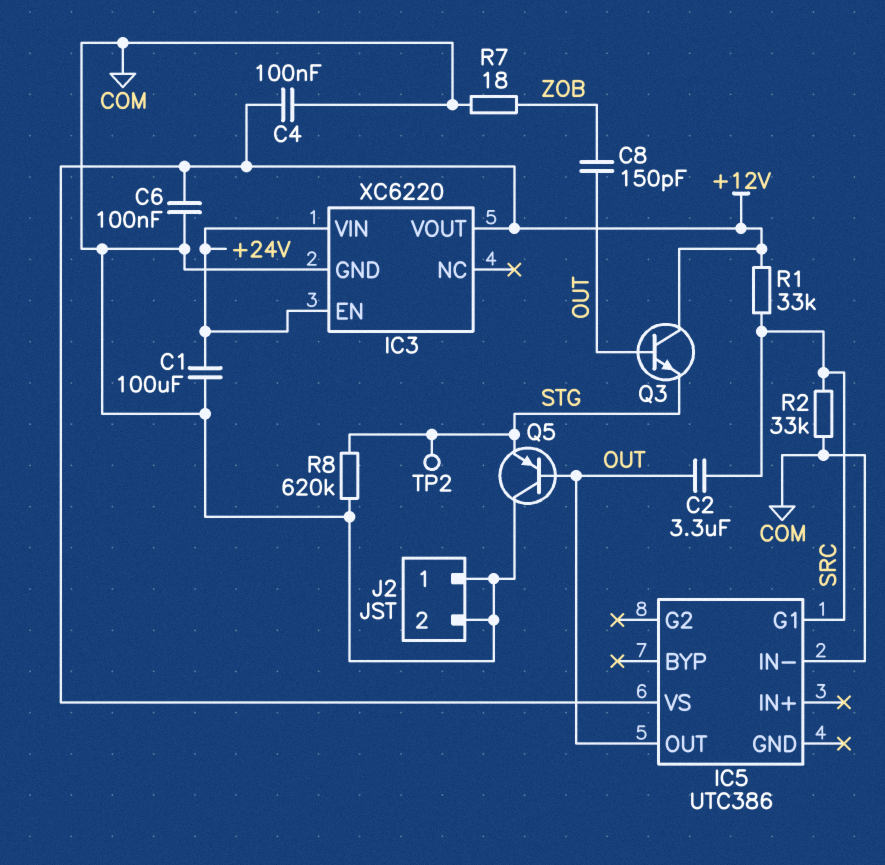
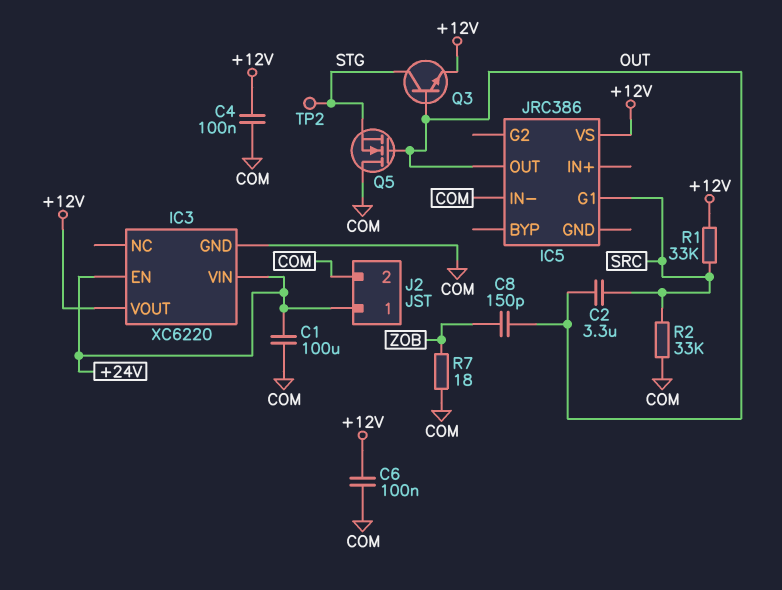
IC5: UTC386 -> JRC386
J2 pin 1: COM -> +24V
Q3: NPN (B OUT, C +12V, E STG) -> NPN (B OUT, C STG, E +12V)
Q5: PNP (B OUT, C COM, E STG) -> NMOS (G OUT, D COM, S STG)
R8: 620k (COM, STG) -> none

